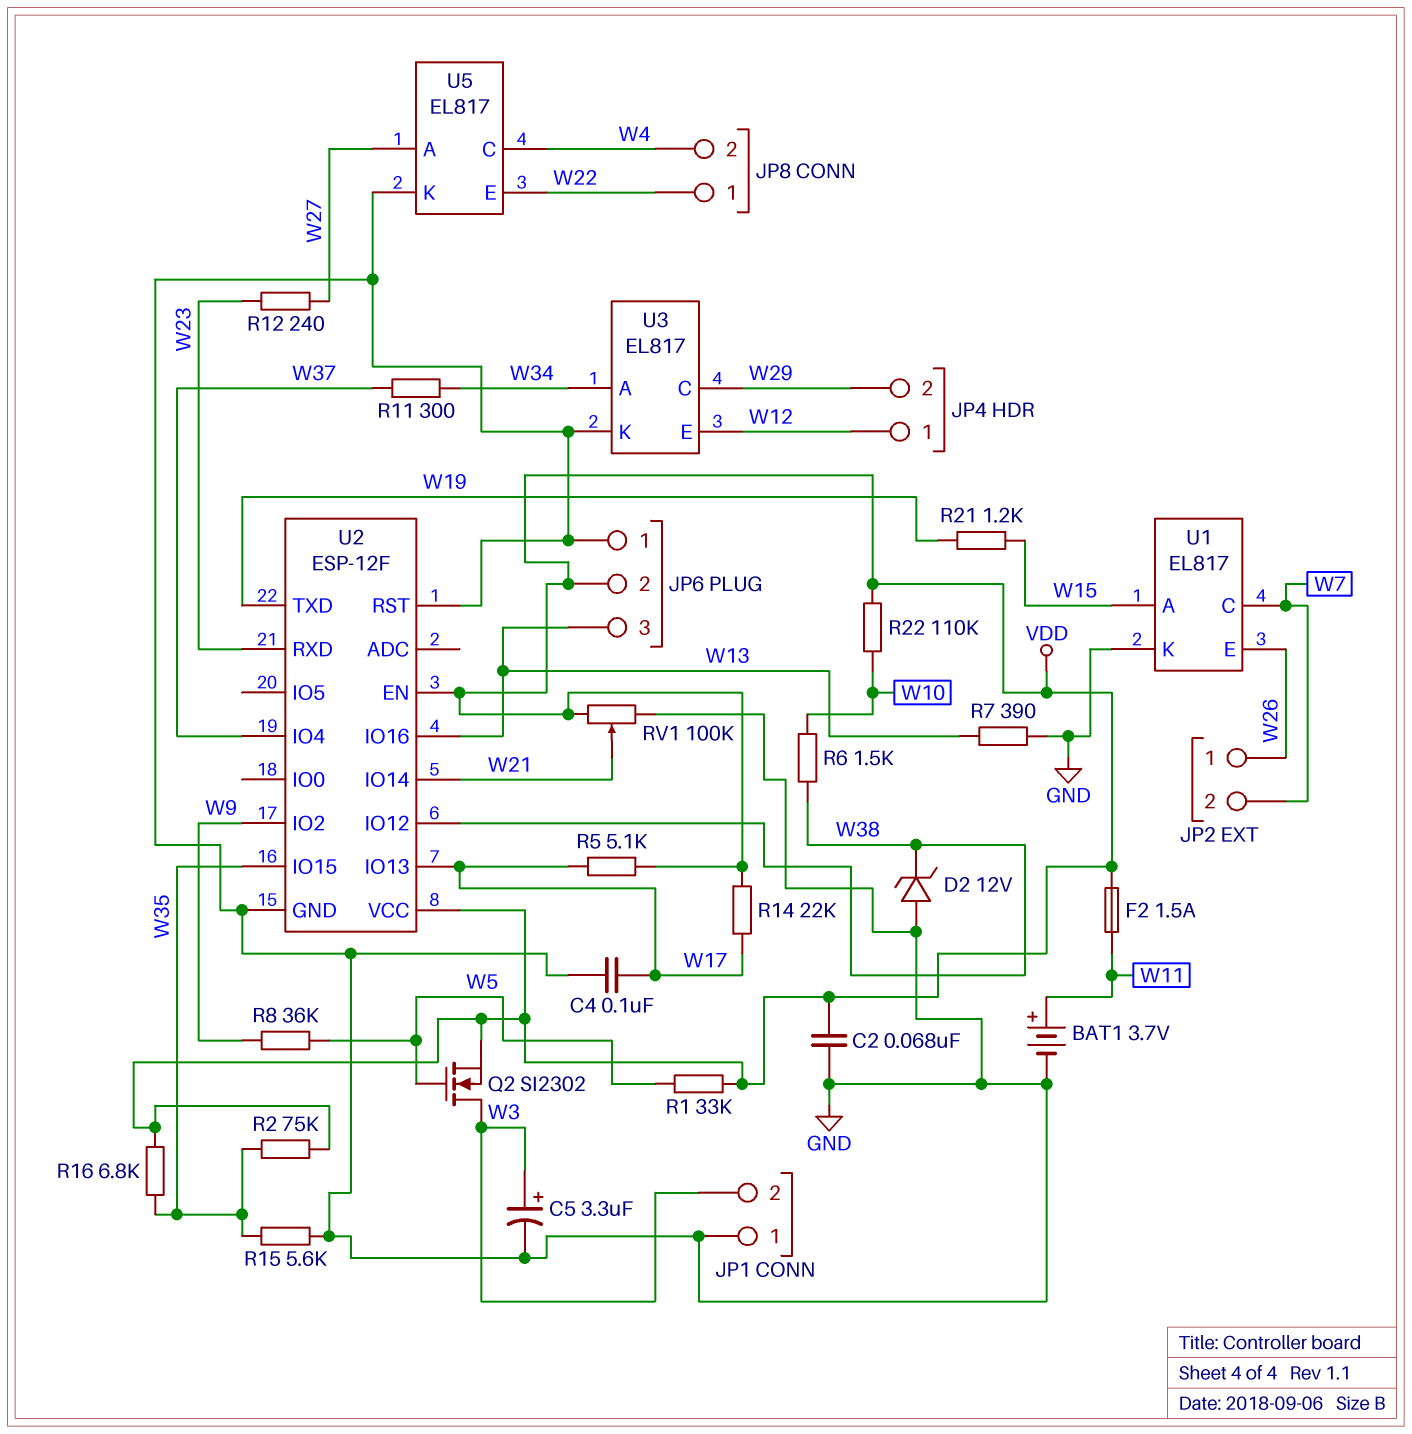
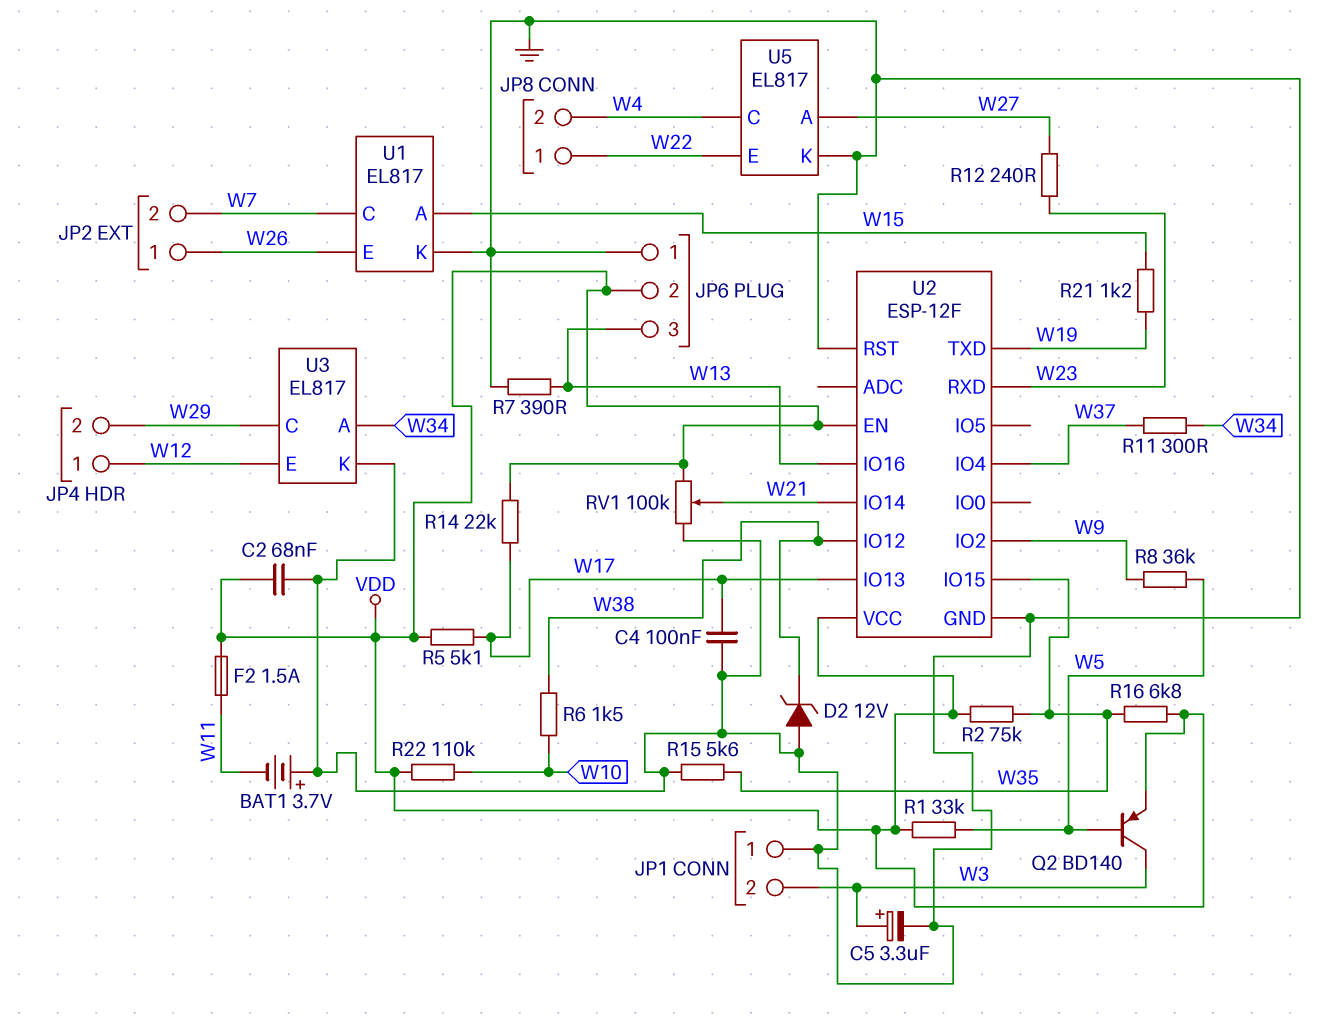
BAT1: 3.7V (plus W11, minus GND) -> 3.7V (plus GND, minus W11)
Q2: NMOS SI2302 (G W5, D W3, S VDD) -> PNP BD140 (B W5, C W3, E VDD)

